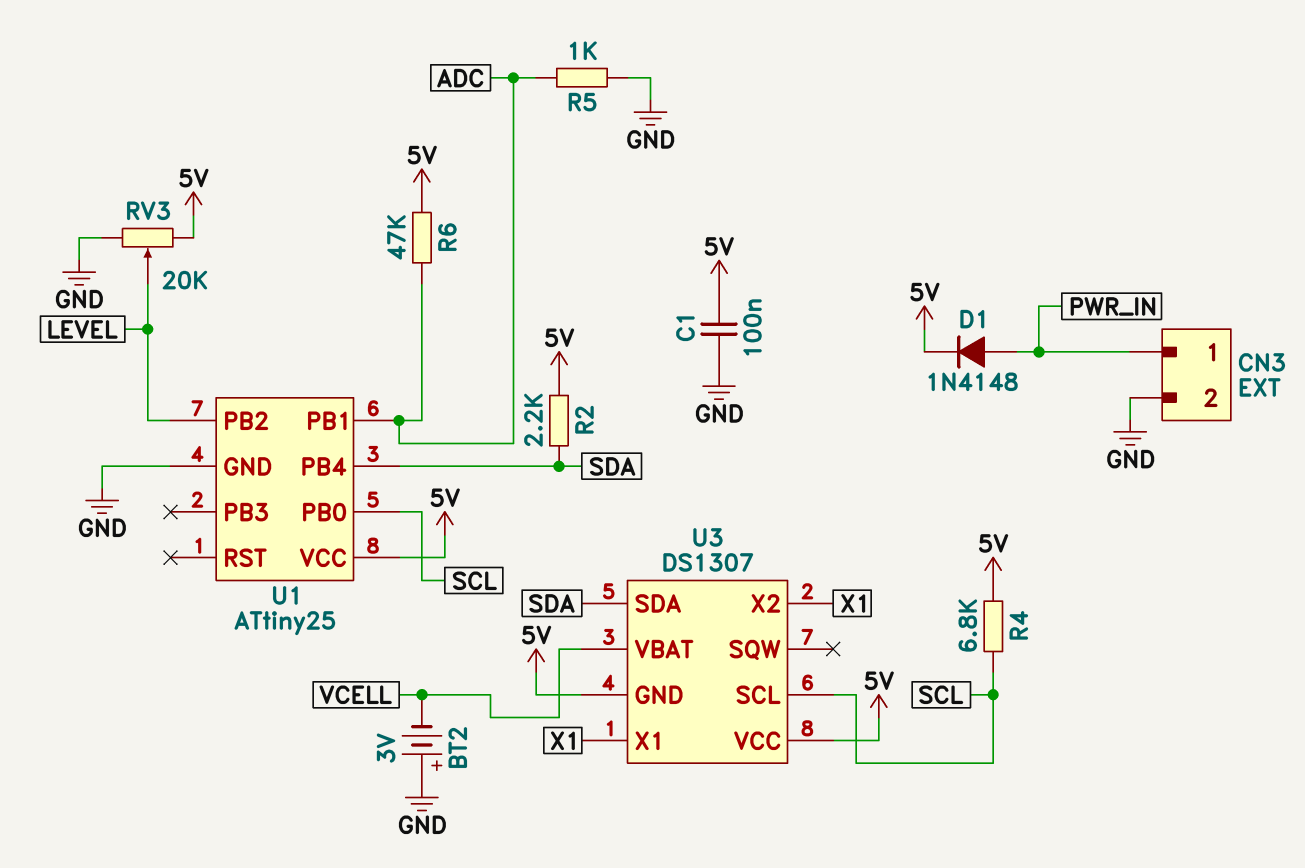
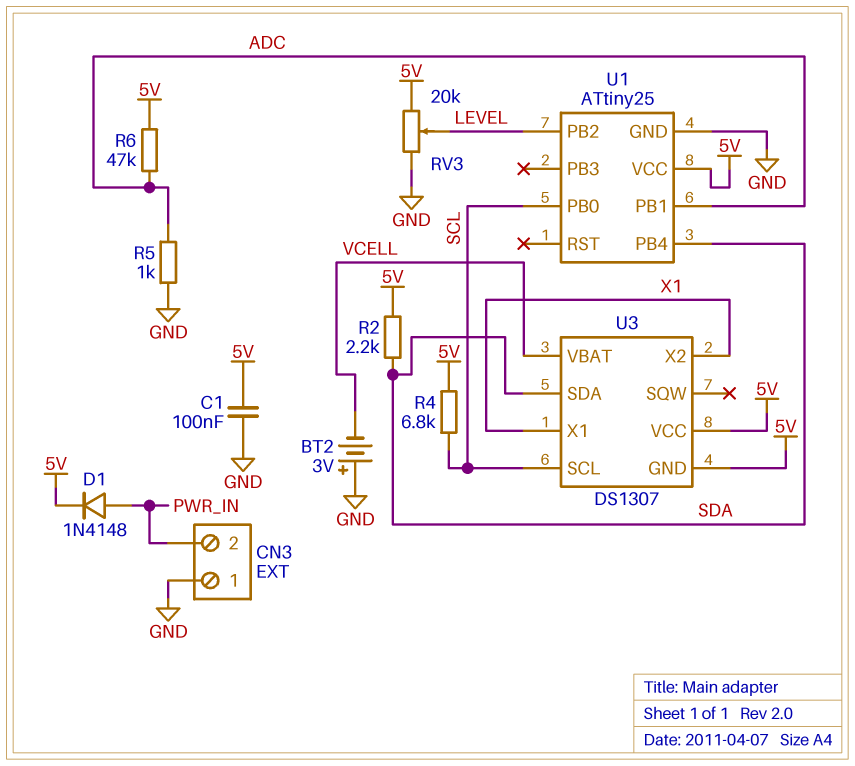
CN3 pin 1: PWR_IN -> GND
CN3 pin 2: GND -> PWR_IN

